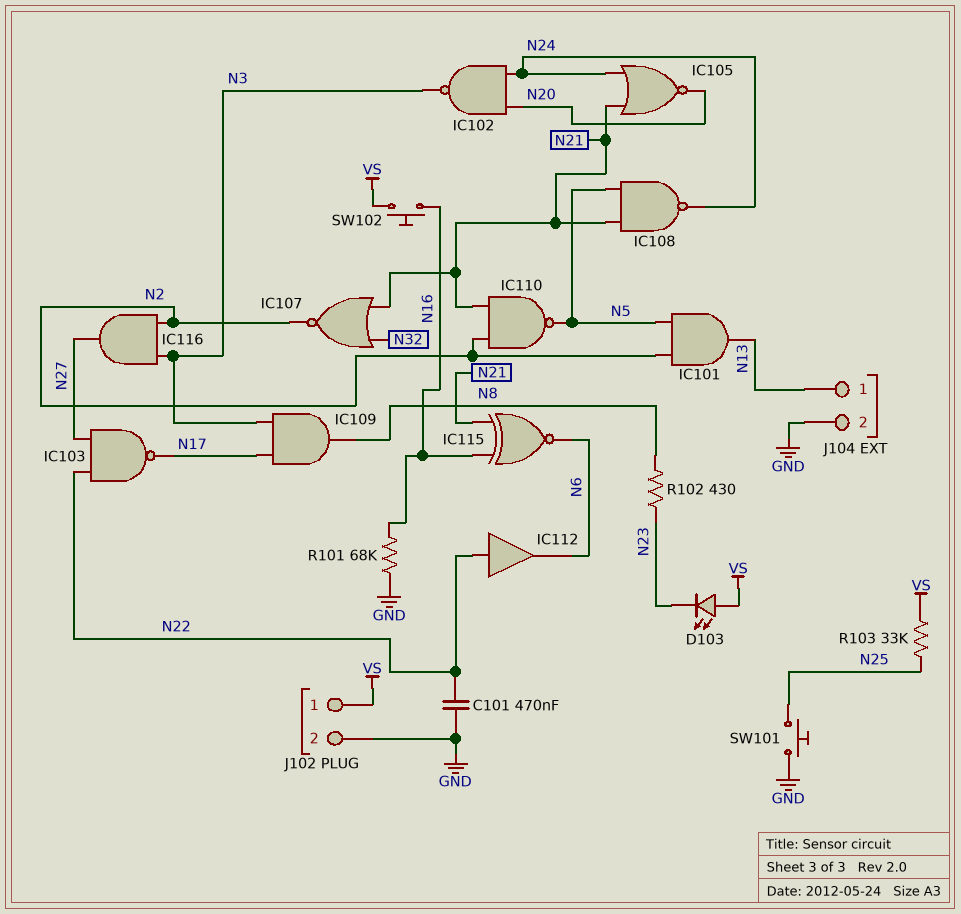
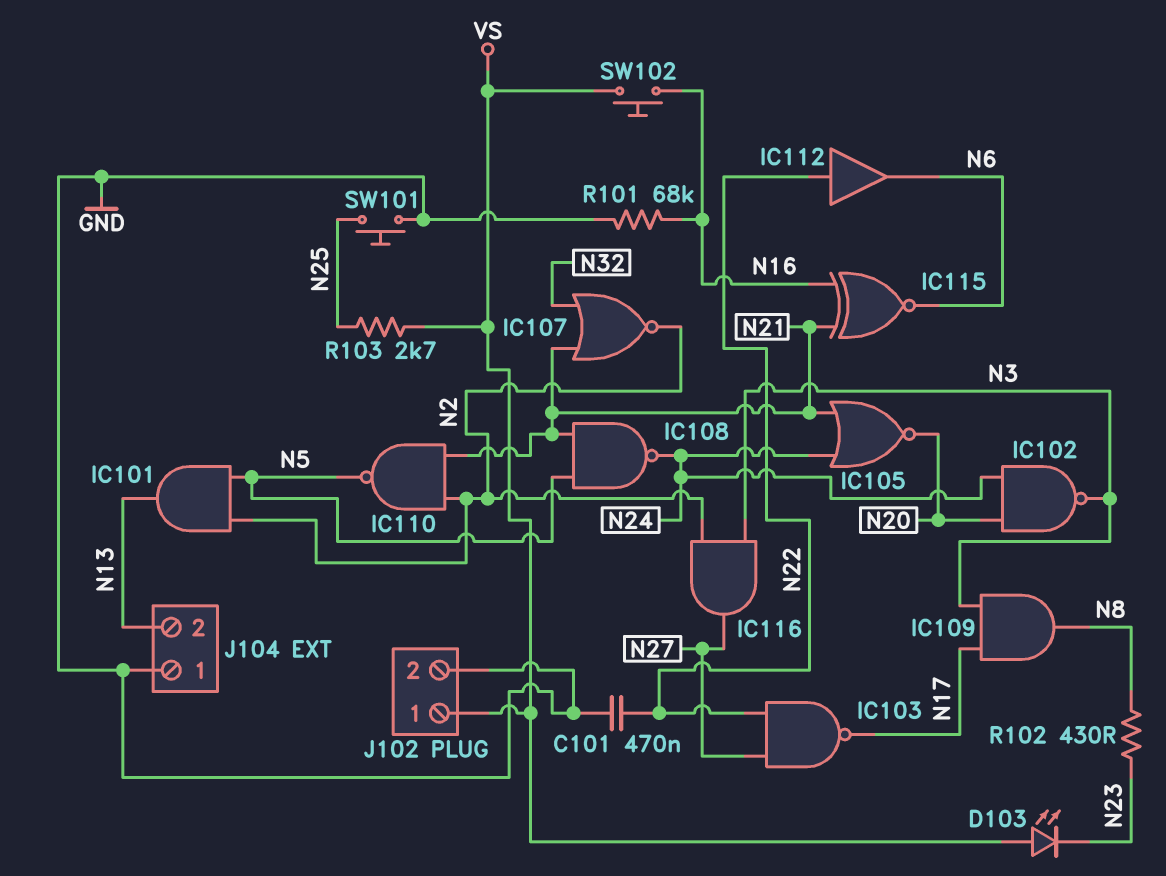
J104 pin 1: N13 -> GND
J104 pin 2: GND -> N13
R103: 33k (N25, VS) -> 2.7k (N25, VS)

